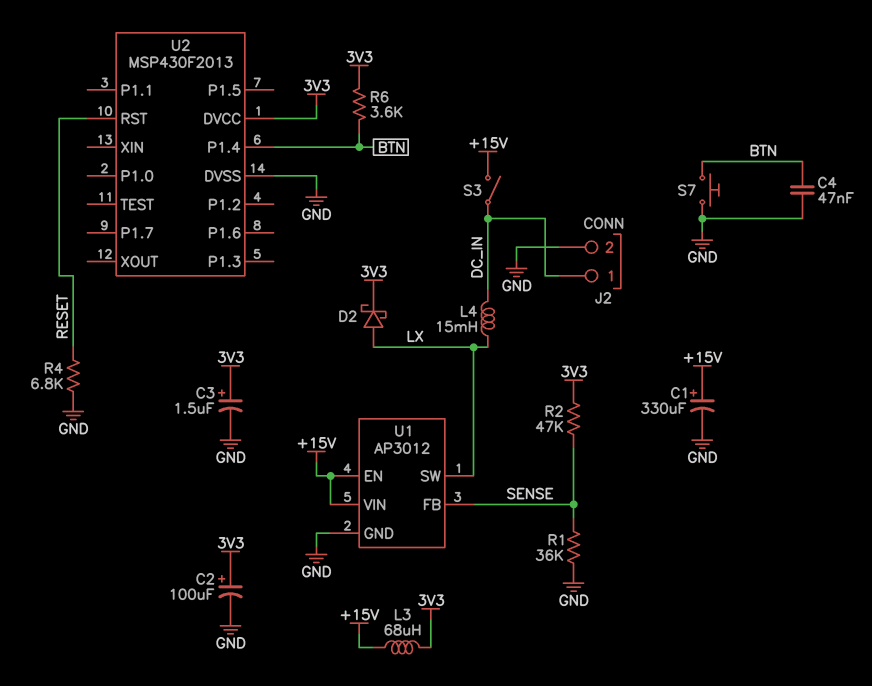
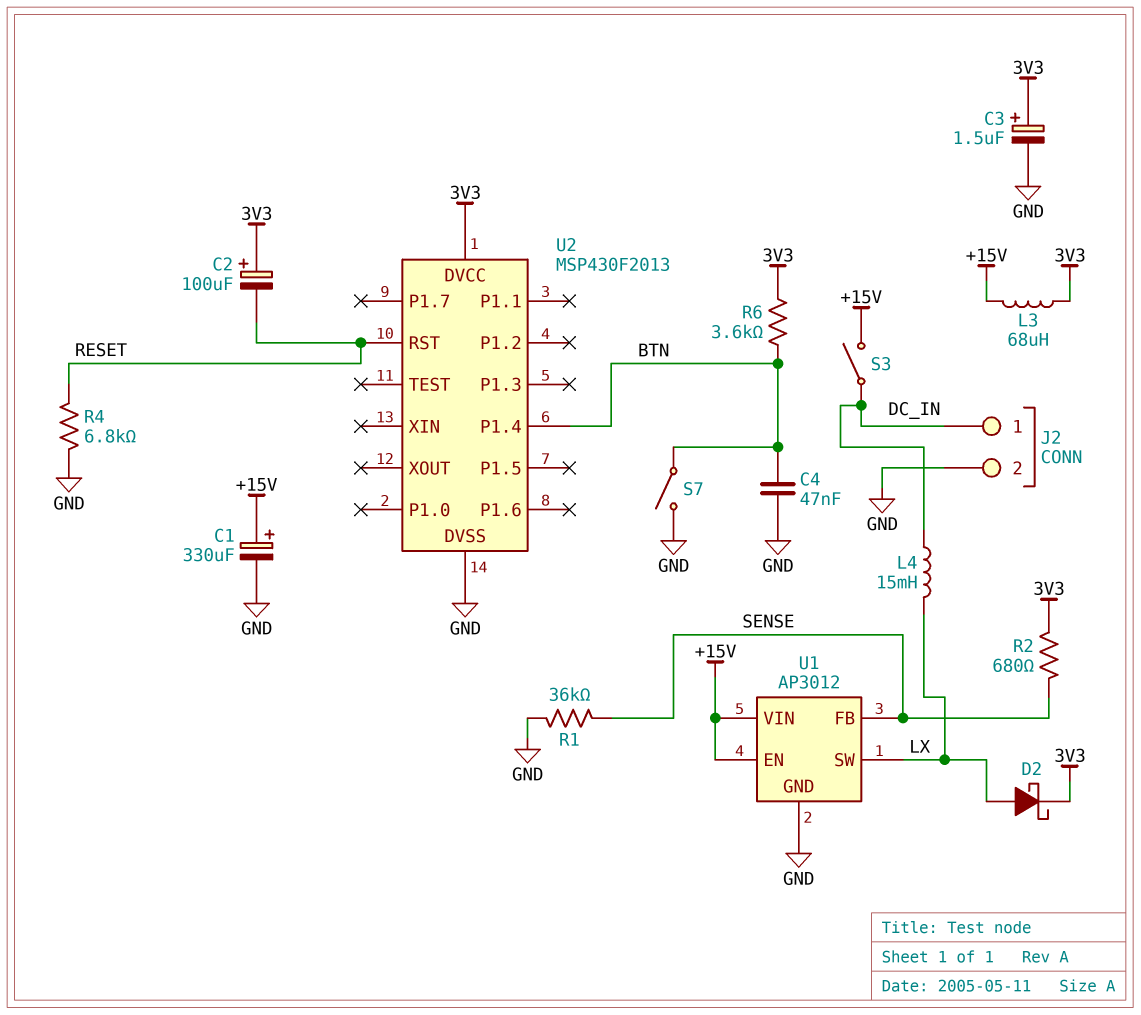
C2: 100uF (plus 3V3, minus GND) -> 100uF (plus 3V3, minus RESET)
R2: 47k (3V3, SENSE) -> 680 (3V3, SENSE)
S7: button (BTN, GND) -> switch (BTN, GND)

